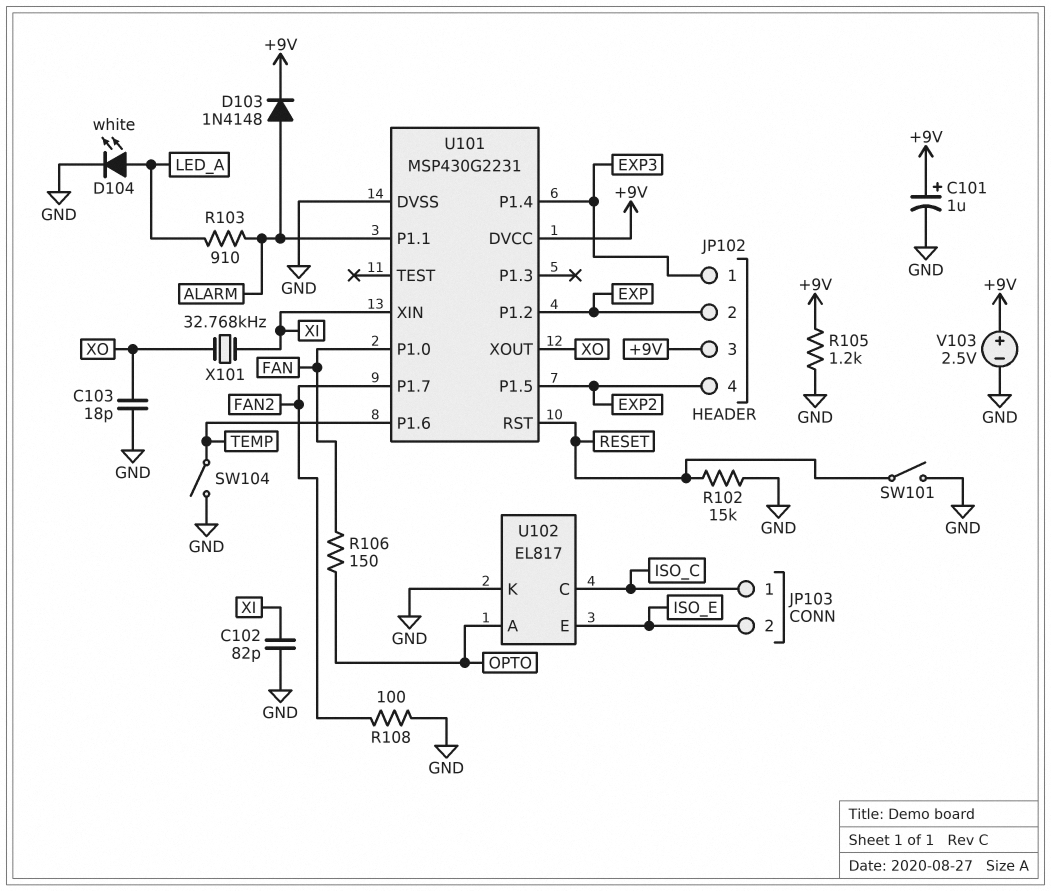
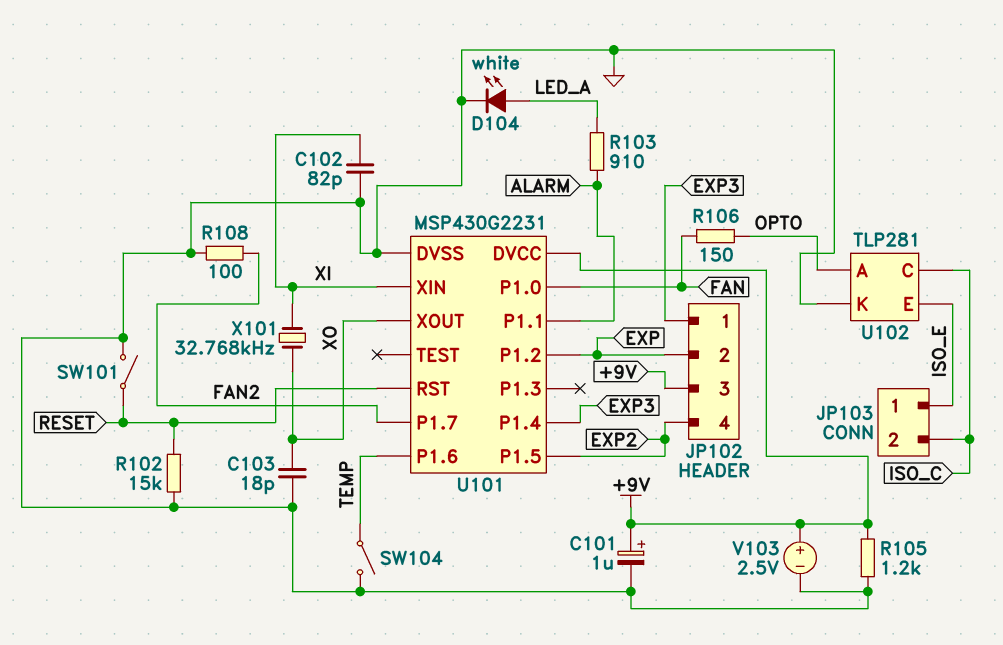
D103: diode 1N4148 (A ALARM, K +9V) -> none
JP103 pin 1: ISO_C -> ISO_E
JP103 pin 2: ISO_E -> ISO_C
U102: EL817 -> TLP281

